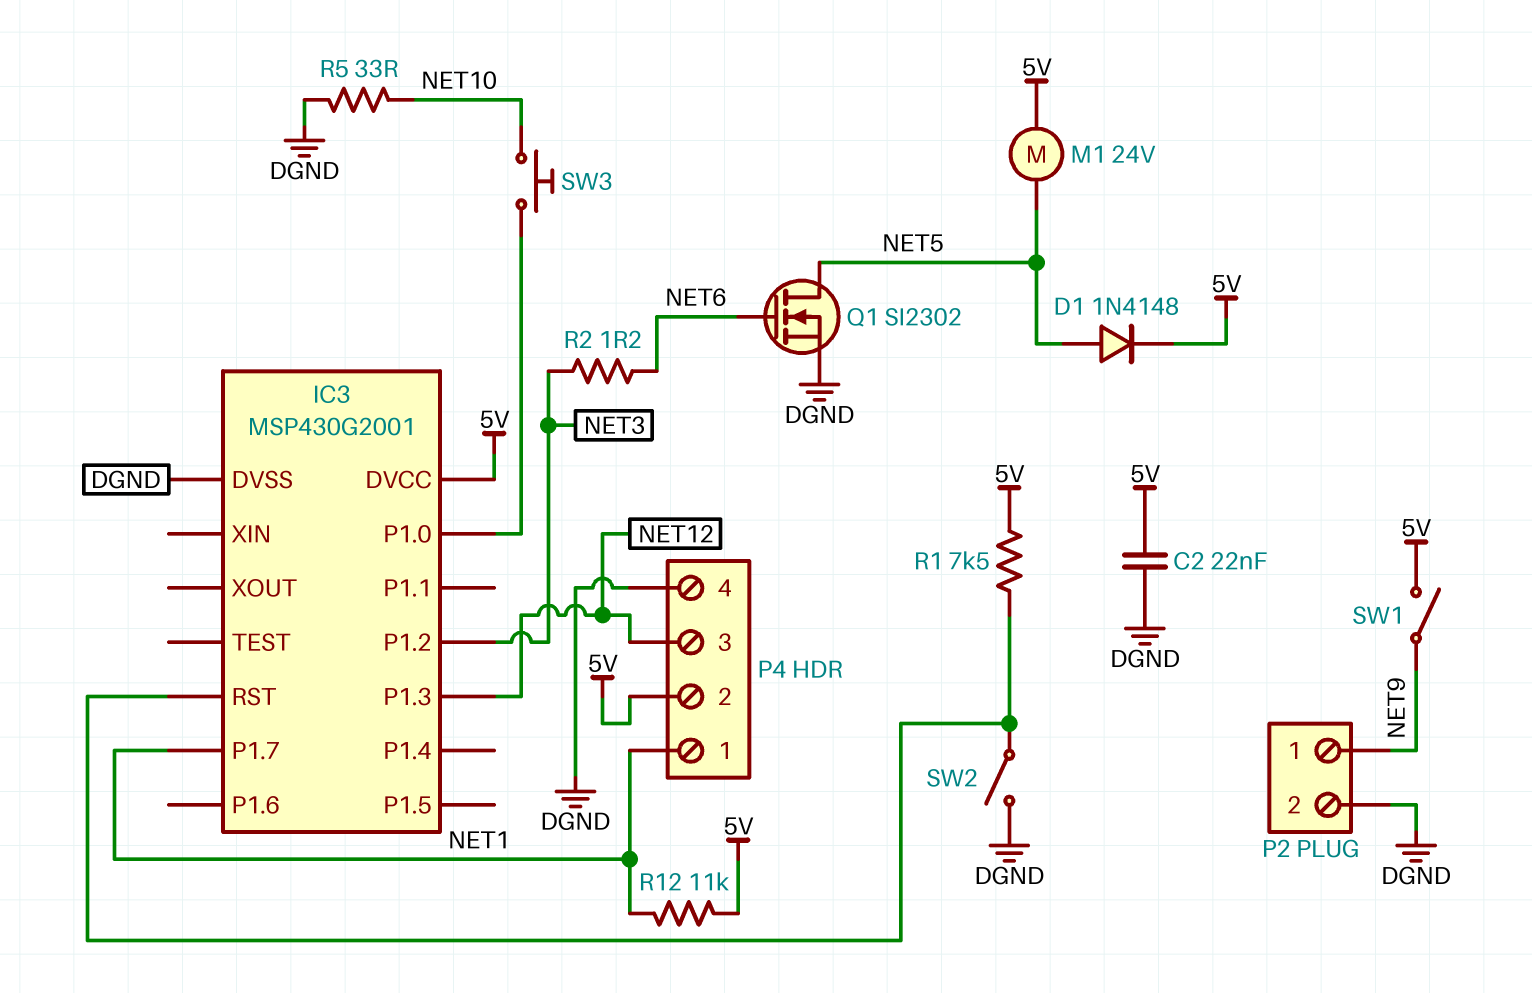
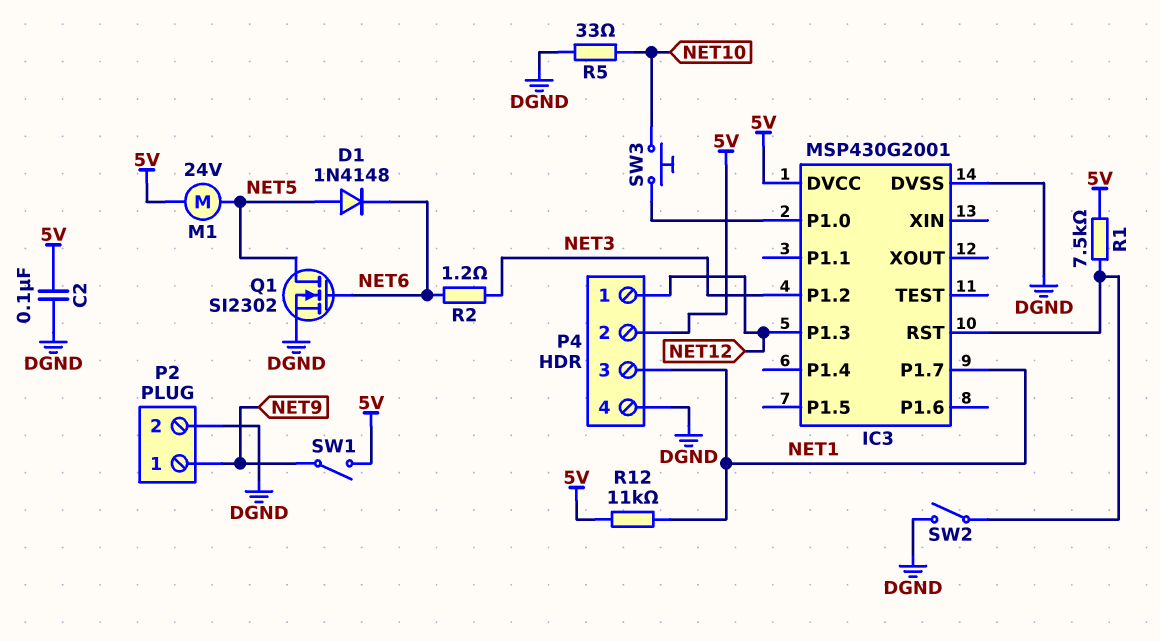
C2: 22nF (5V, DGND) -> 100nF (5V, DGND)
D1: diode 1N4148 (A NET5, K 5V) -> diode 1N4148 (A NET5, K NET6)
P4 pin 1: NET1 -> NET12
P4 pin 3: NET12 -> NET1

